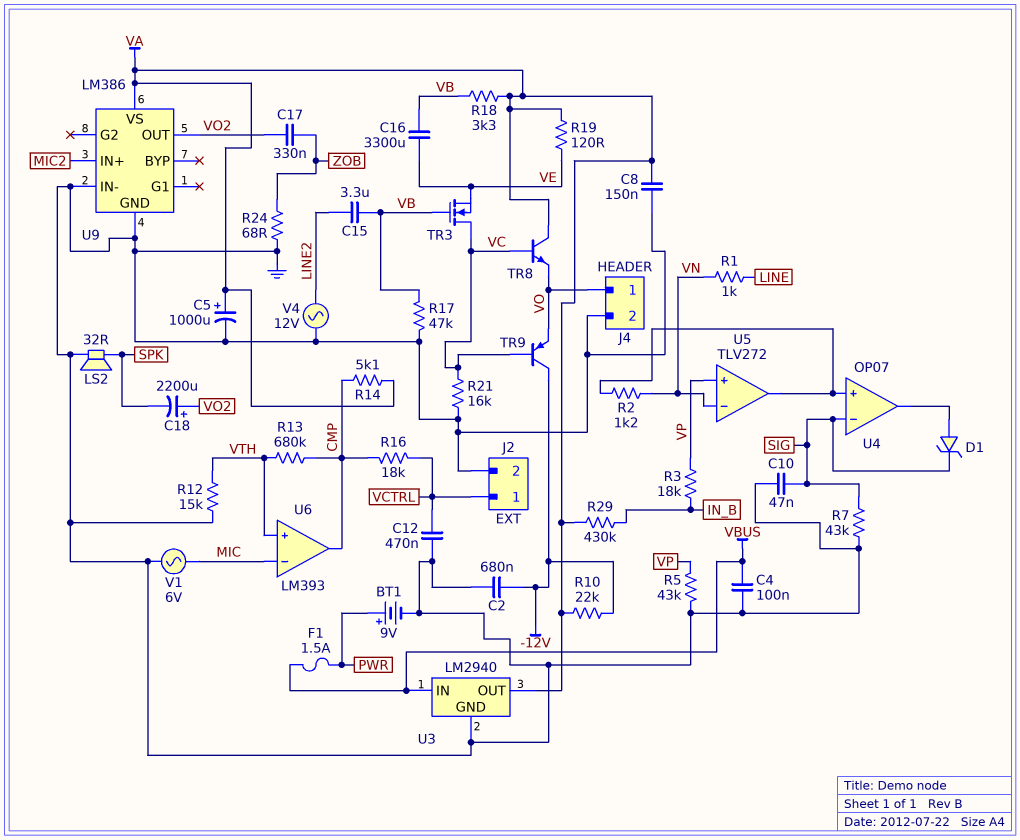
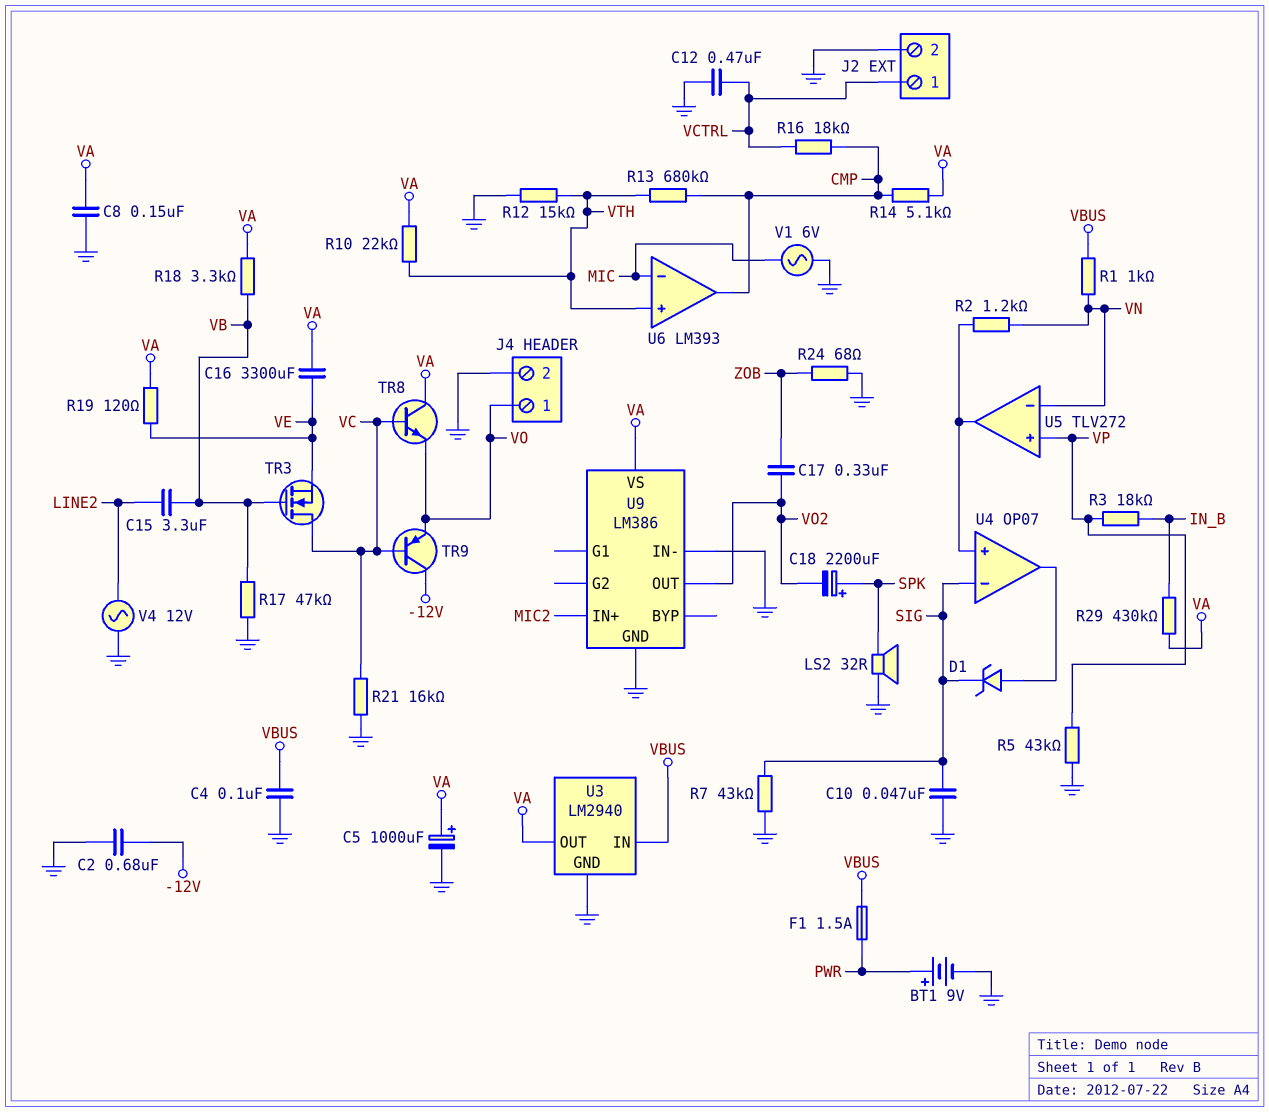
C16: 3300uF (VB, VE) -> 3300uF (VA, VE)
C18: 2200uF (plus VO2, minus SPK) -> 2200uF (plus SPK, minus VO2)
R1: 1k (LINE, VN) -> 1k (VBUS, VN)
R10: 22k (-12V, VA) -> 22k (VA, VTH)

